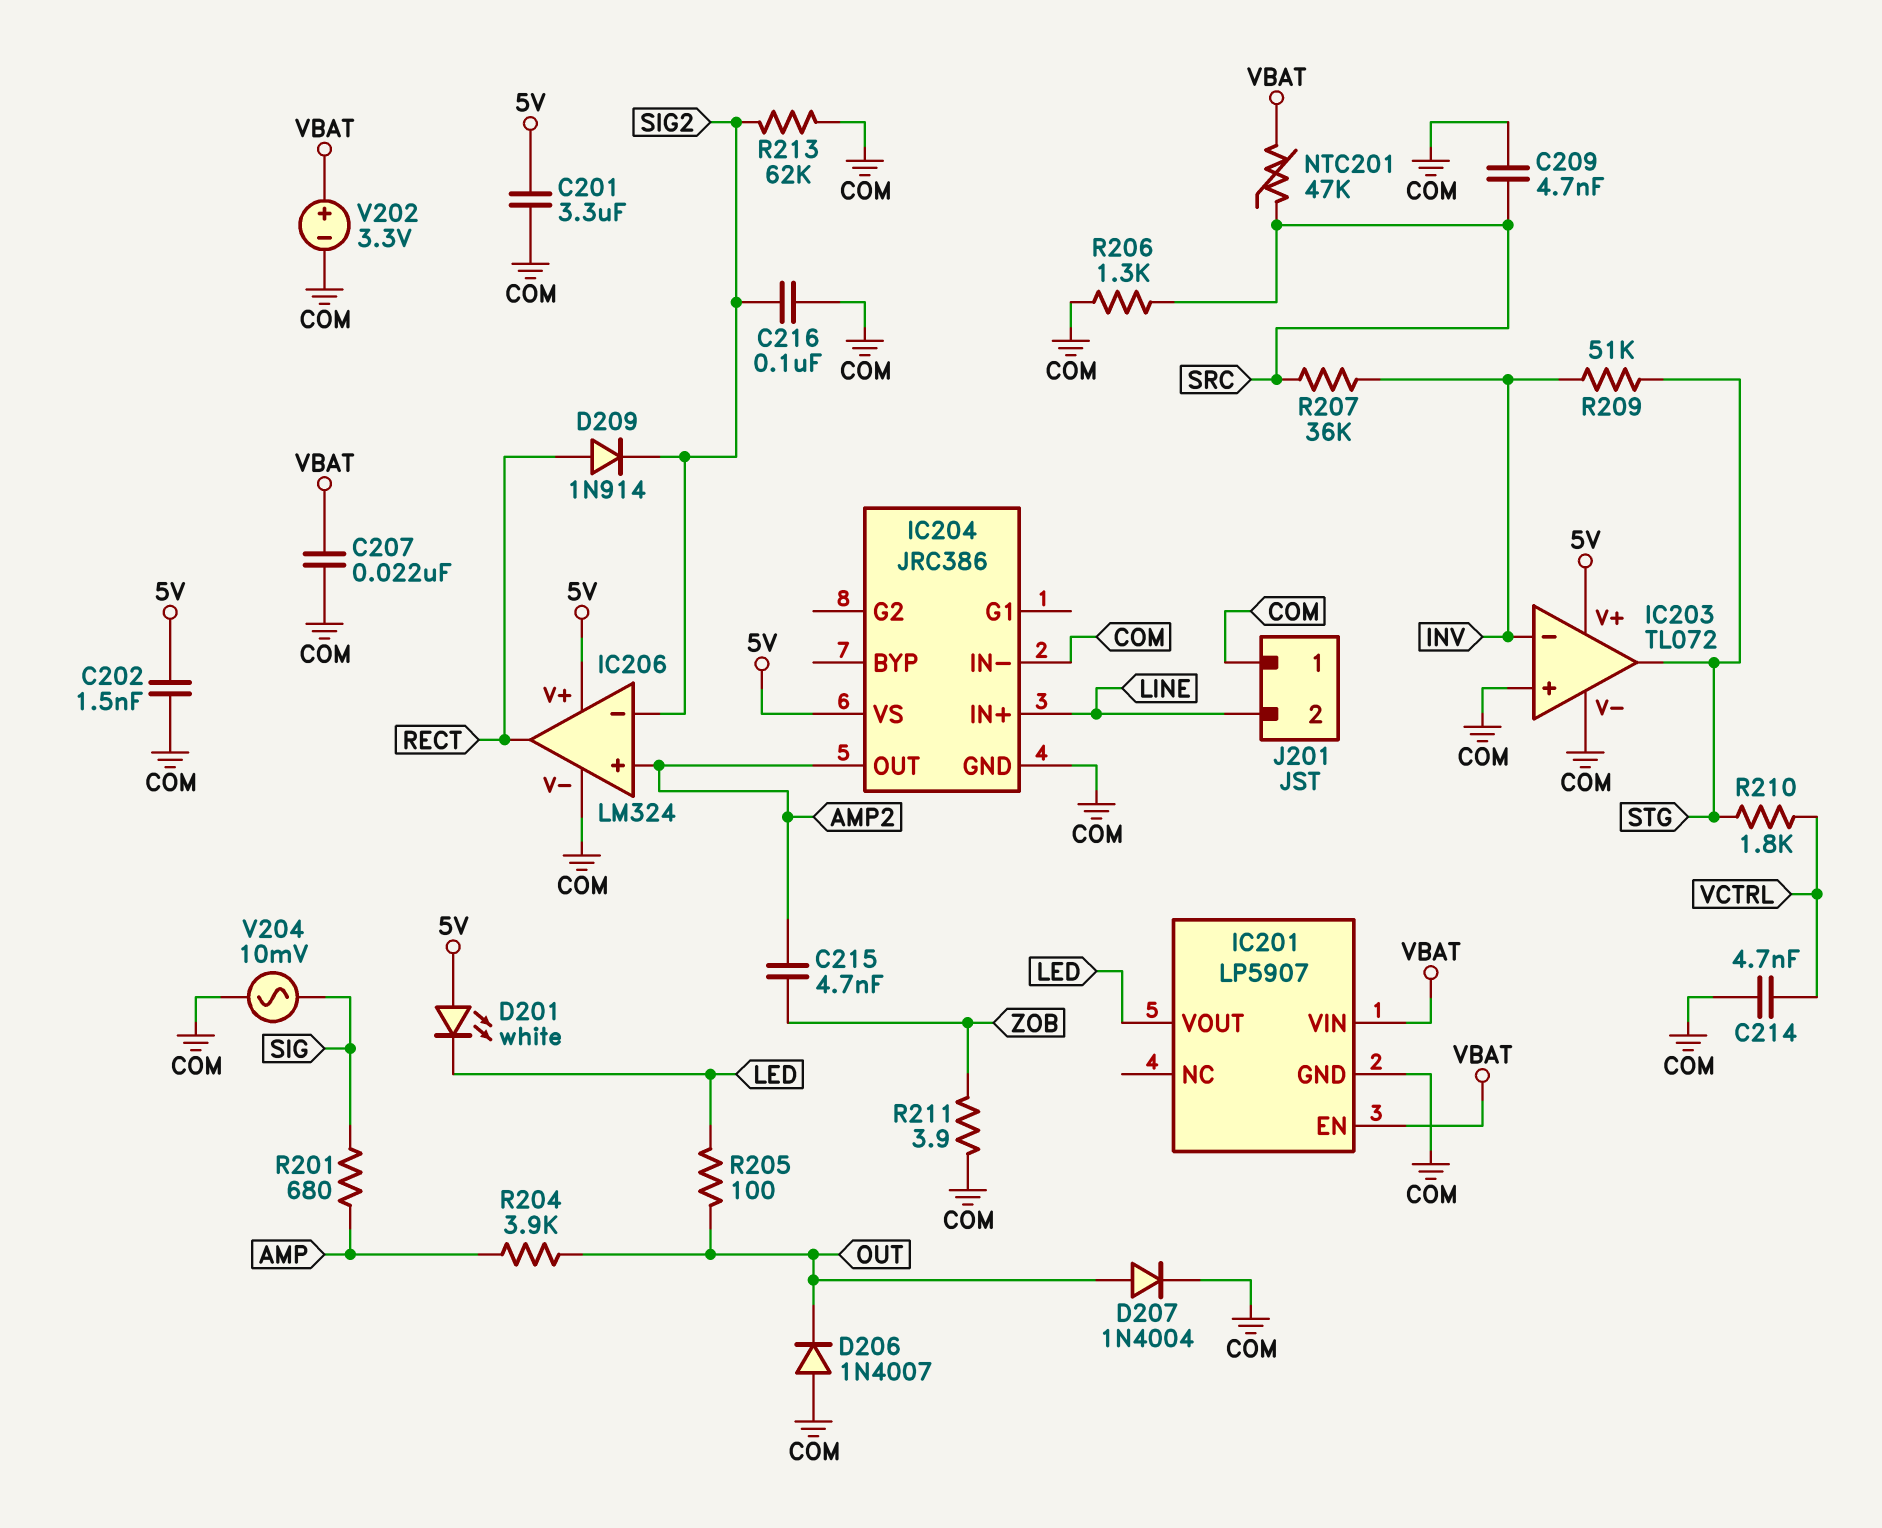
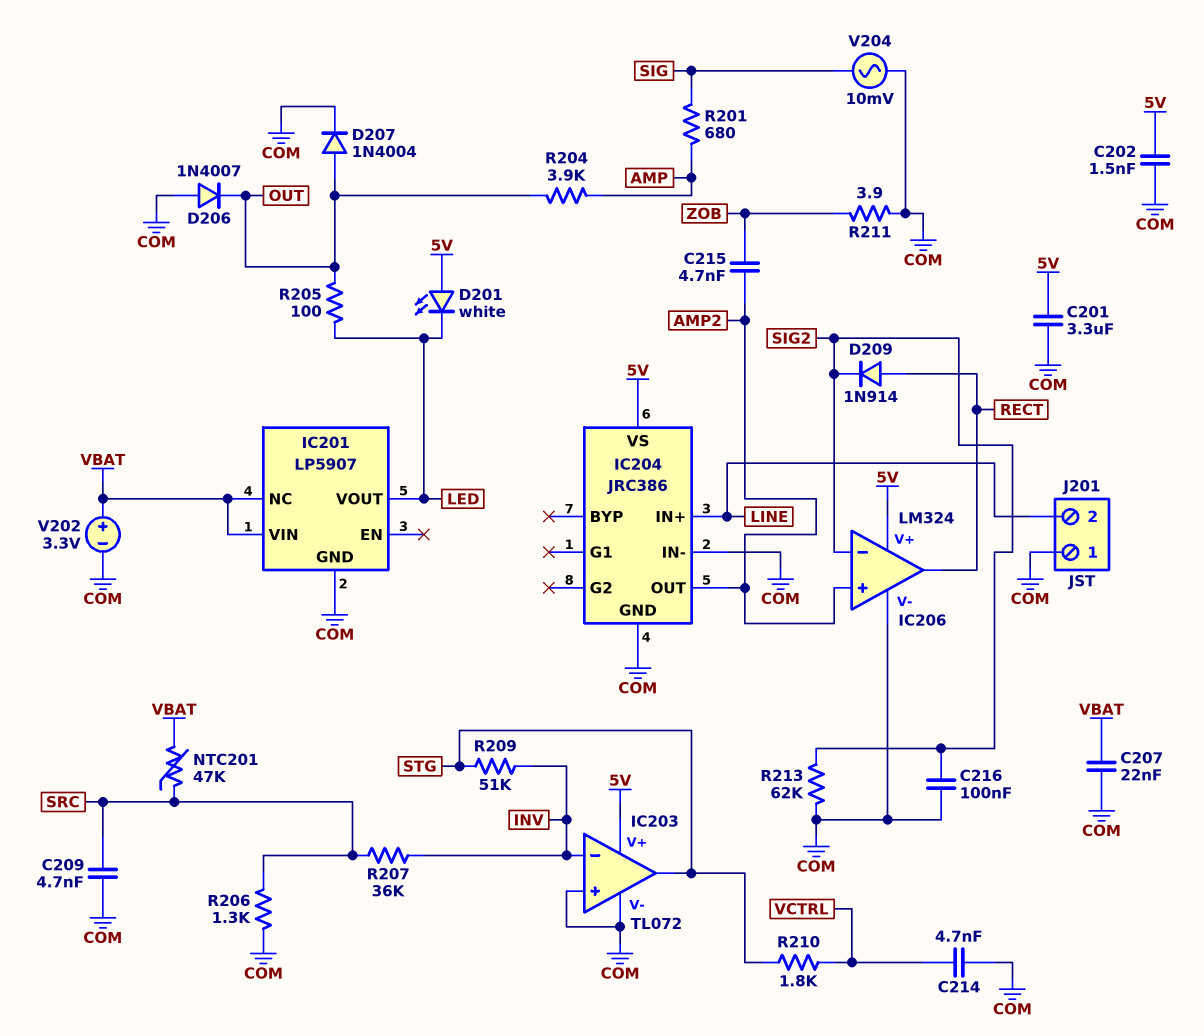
IC201 pin EN: VBAT -> none
IC201 pin NC: none -> VBAT

